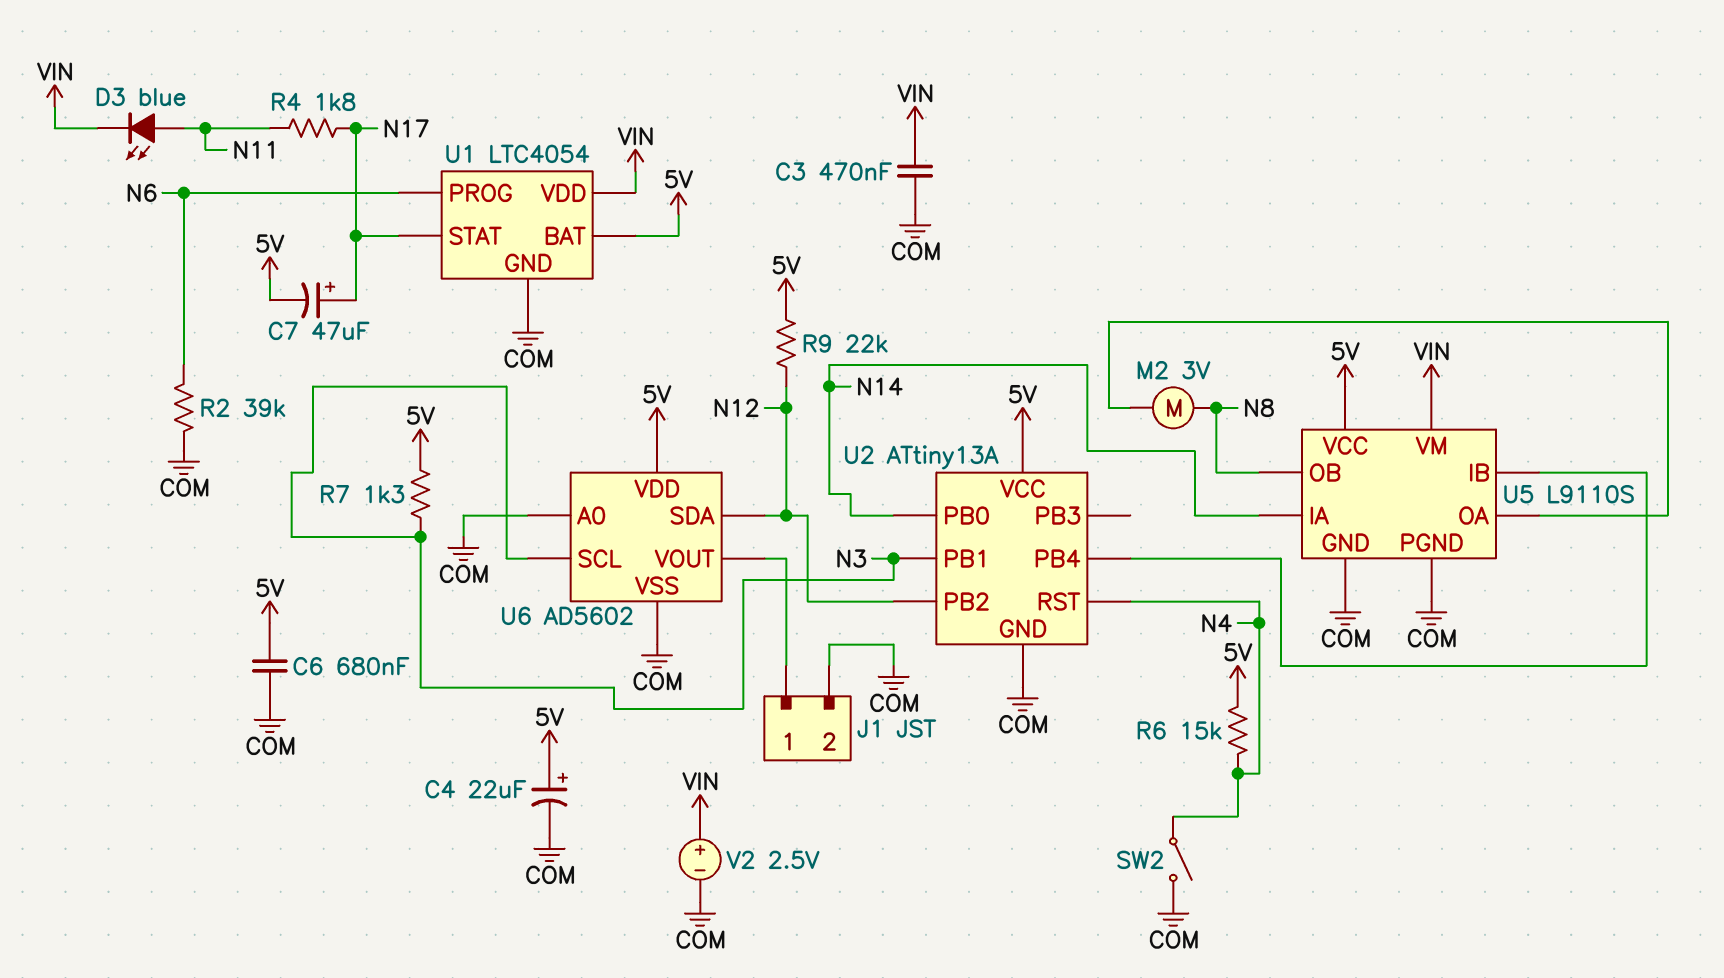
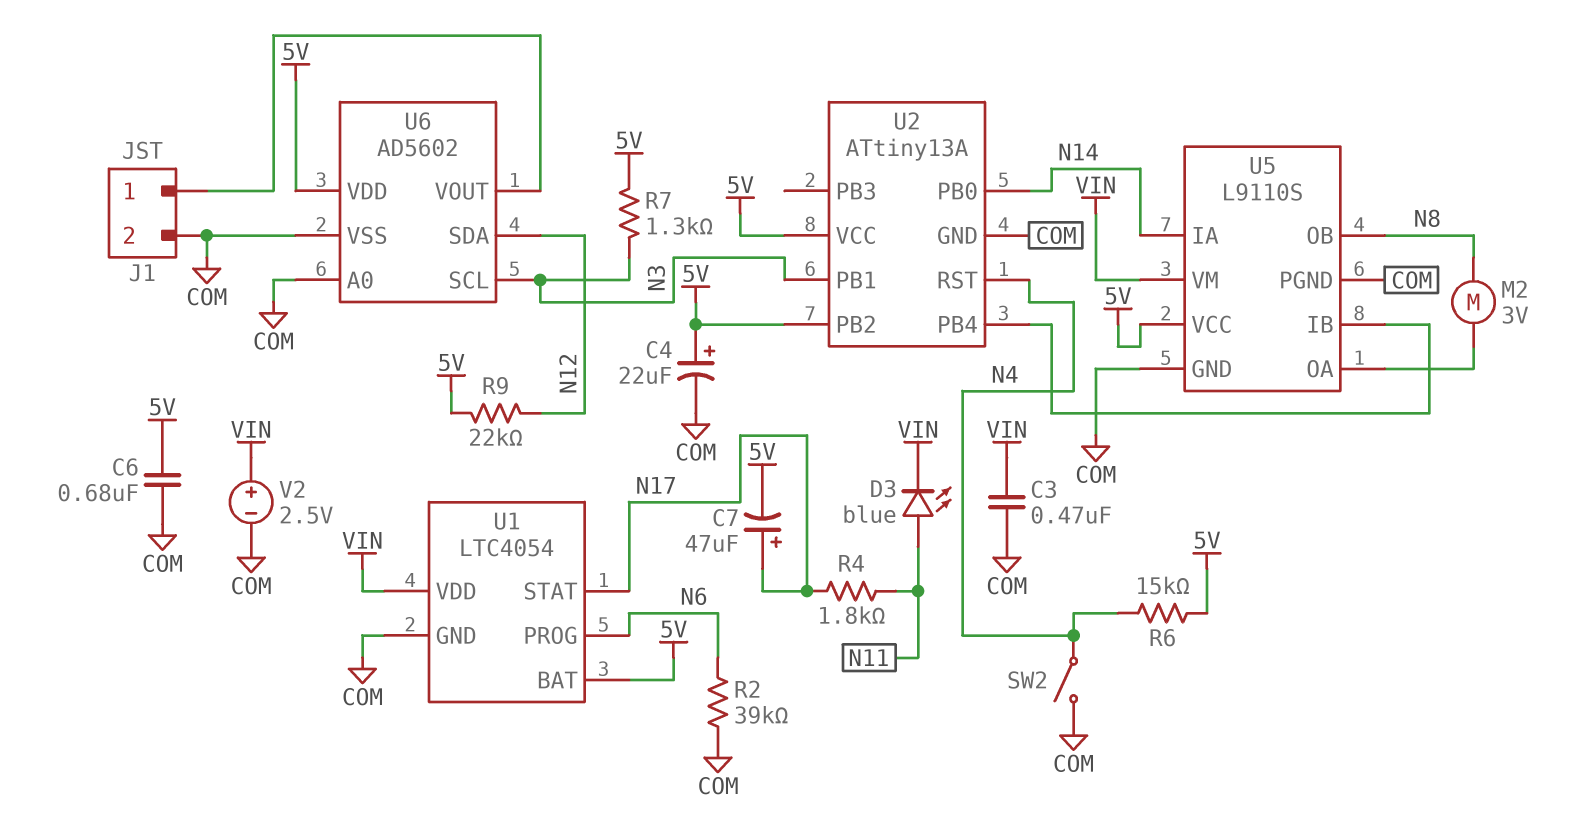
U2 pin PB2: N12 -> 5V

